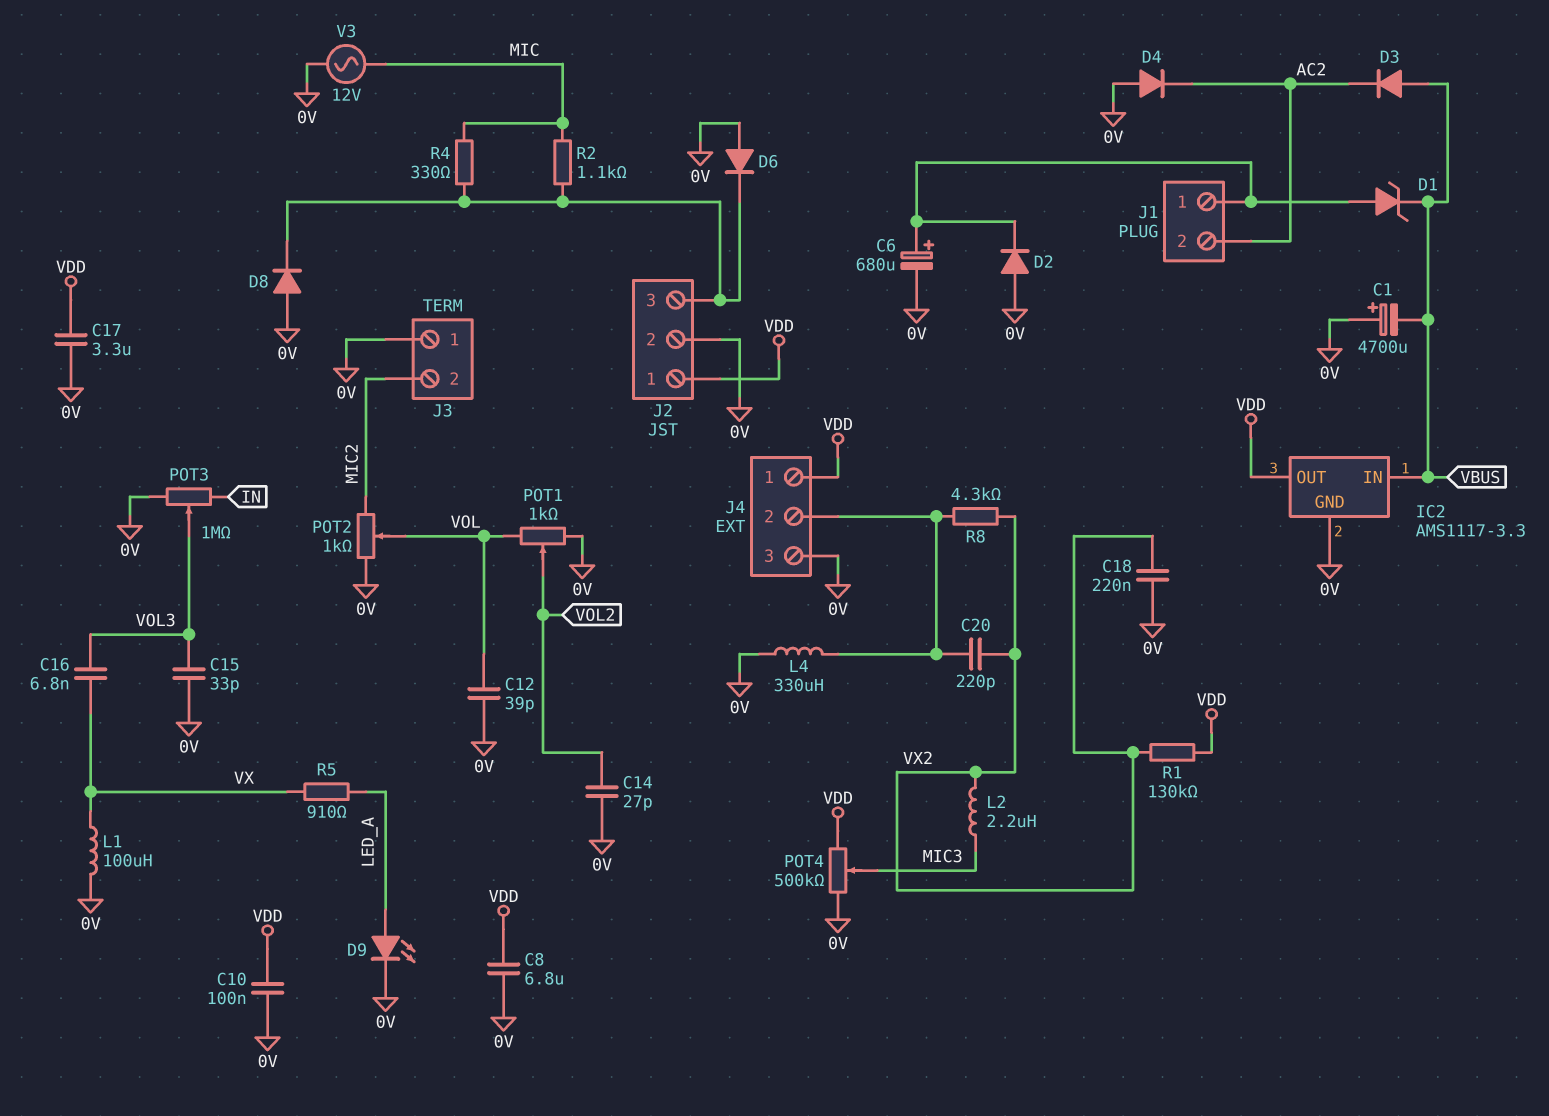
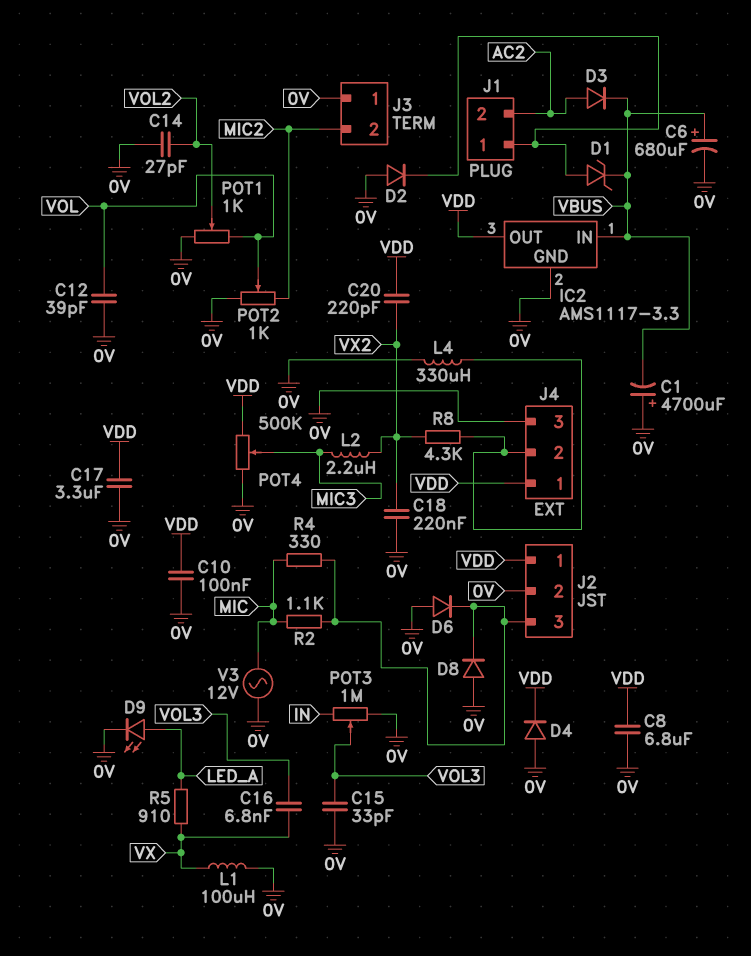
C6: 680uF (plus J1/1, minus 0V) -> 680uF (plus VBUS, minus 0V)
C20: 220pF (J4/2, VX2) -> 220pF (VDD, VX2)
D3: diode (A VBUS, K AC2) -> diode (A AC2, K VBUS)
D4: diode (A 0V, K AC2) -> diode (A 0V, K VDD)
R1: 130k (VDD, VX2) -> none

